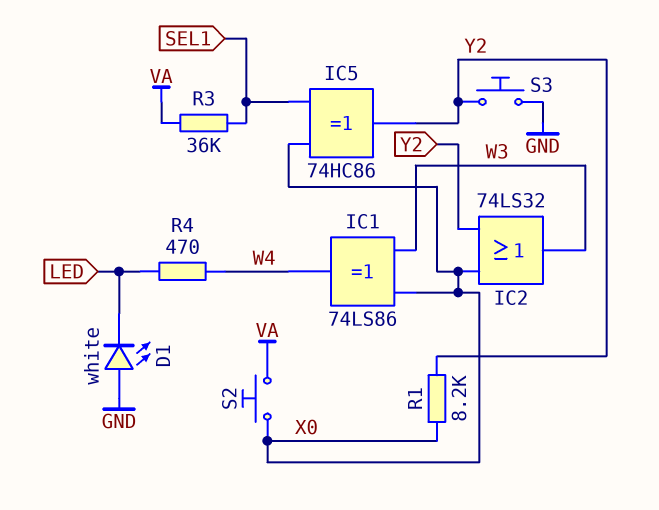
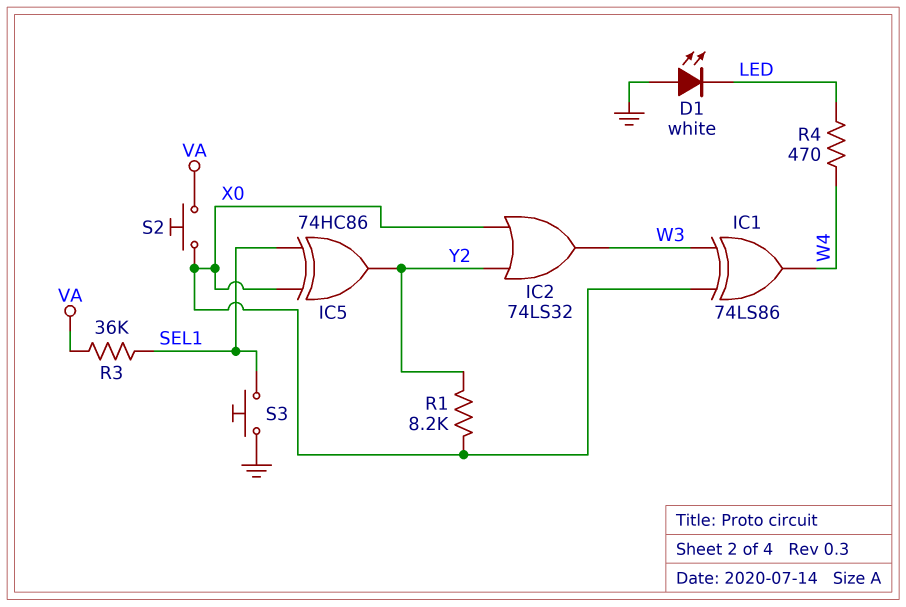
S3: button (GND, Y2) -> button (GND, SEL1)

